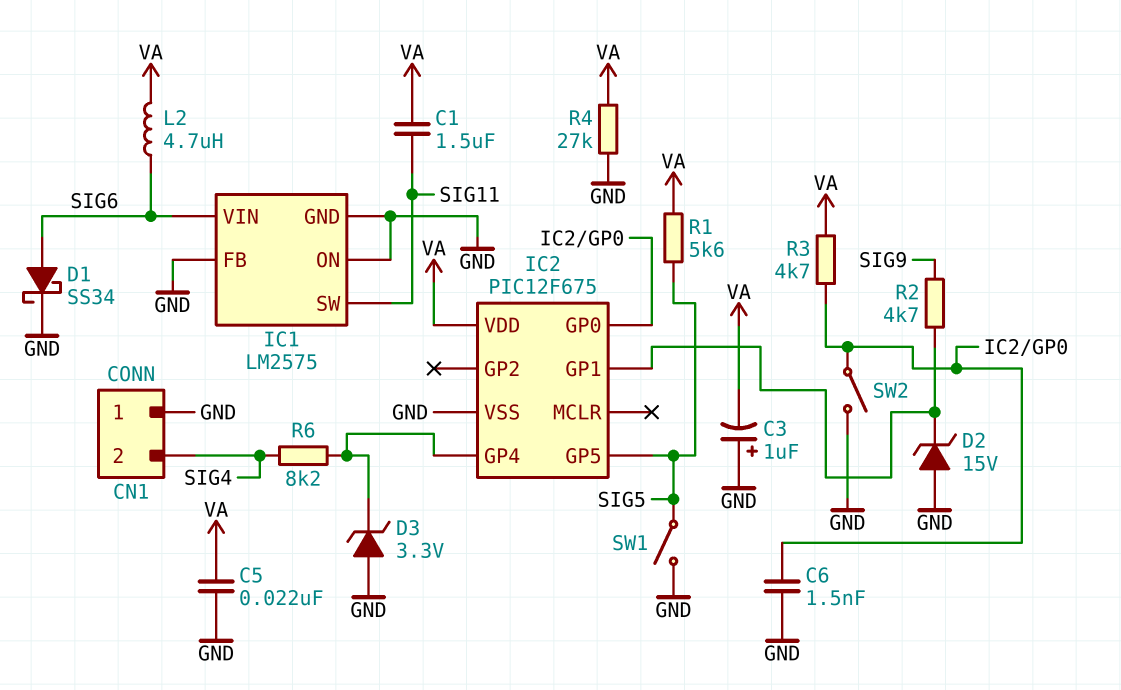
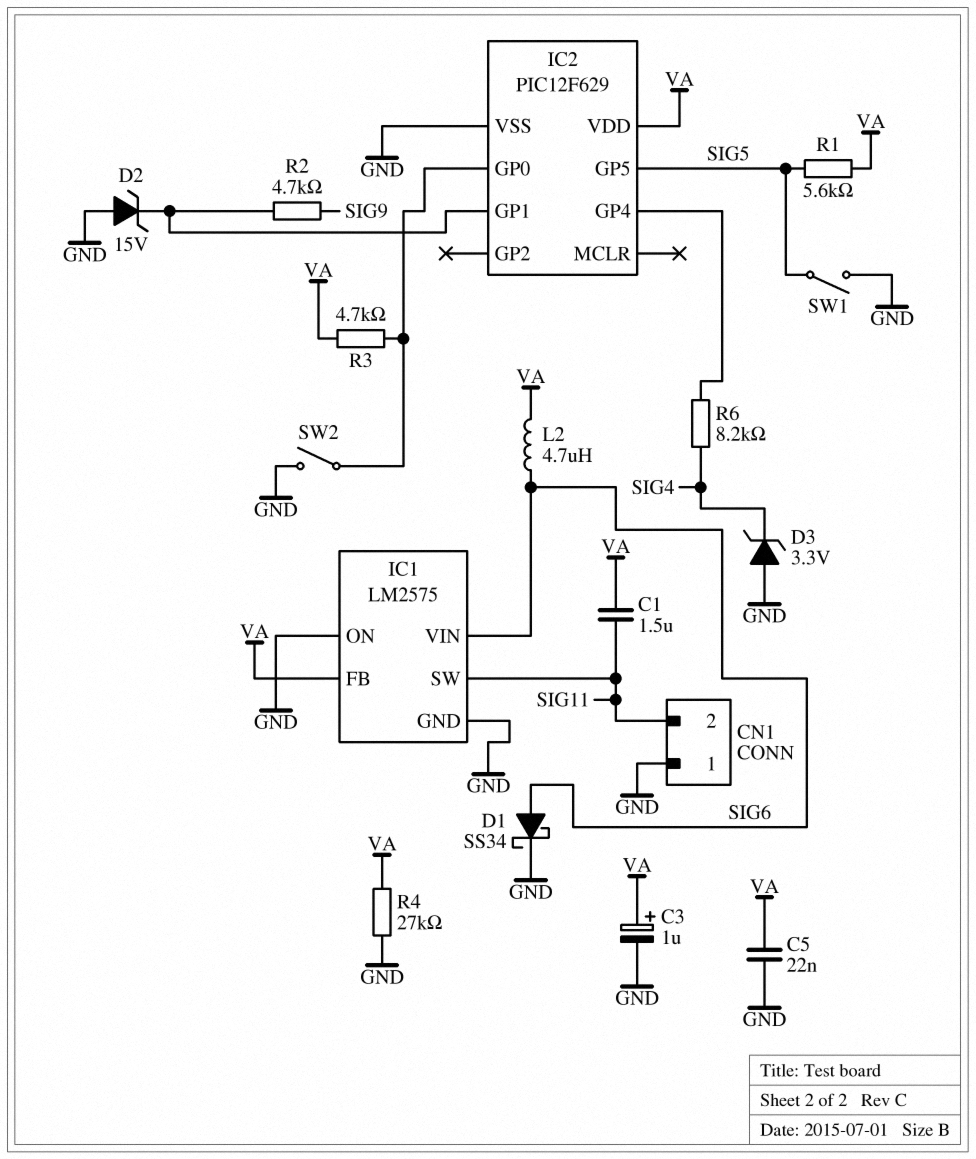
C3: 1uF (plus GND, minus VA) -> 1uF (plus VA, minus GND)
C6: 1.5nF (GND, IC2/GP0) -> none
CN1 pin 2: SIG4 -> SIG11
D3: zener 3.3V (A GND, K IC2/GP4) -> zener 3.3V (A GND, K SIG4)
IC1 pin FB: GND -> VA
IC2: PIC12F675 -> PIC12F629

